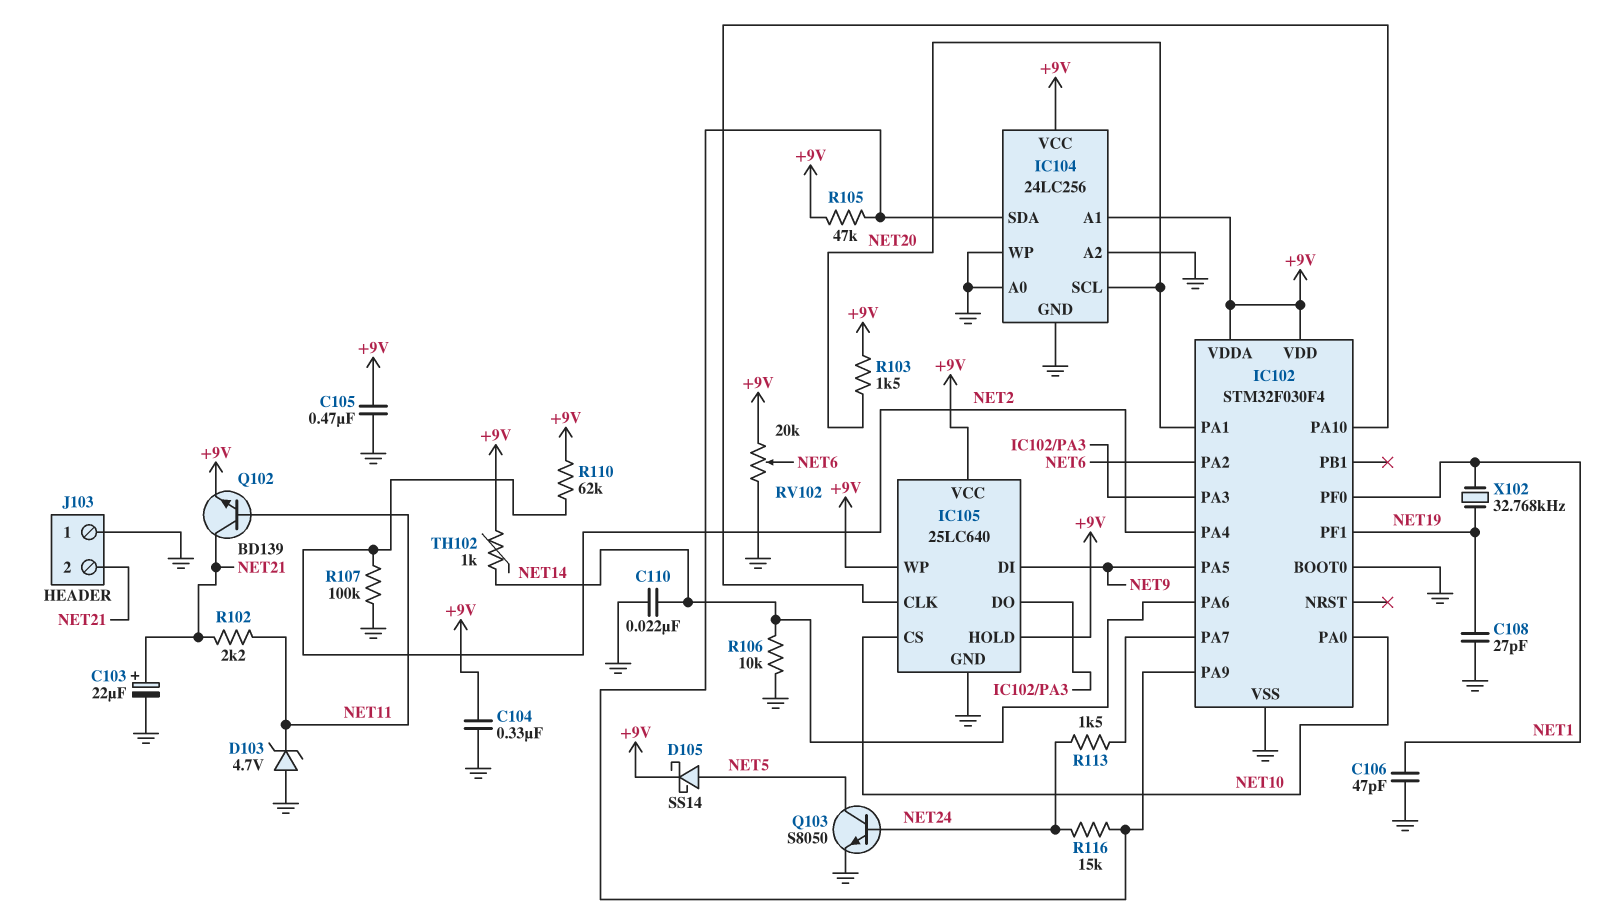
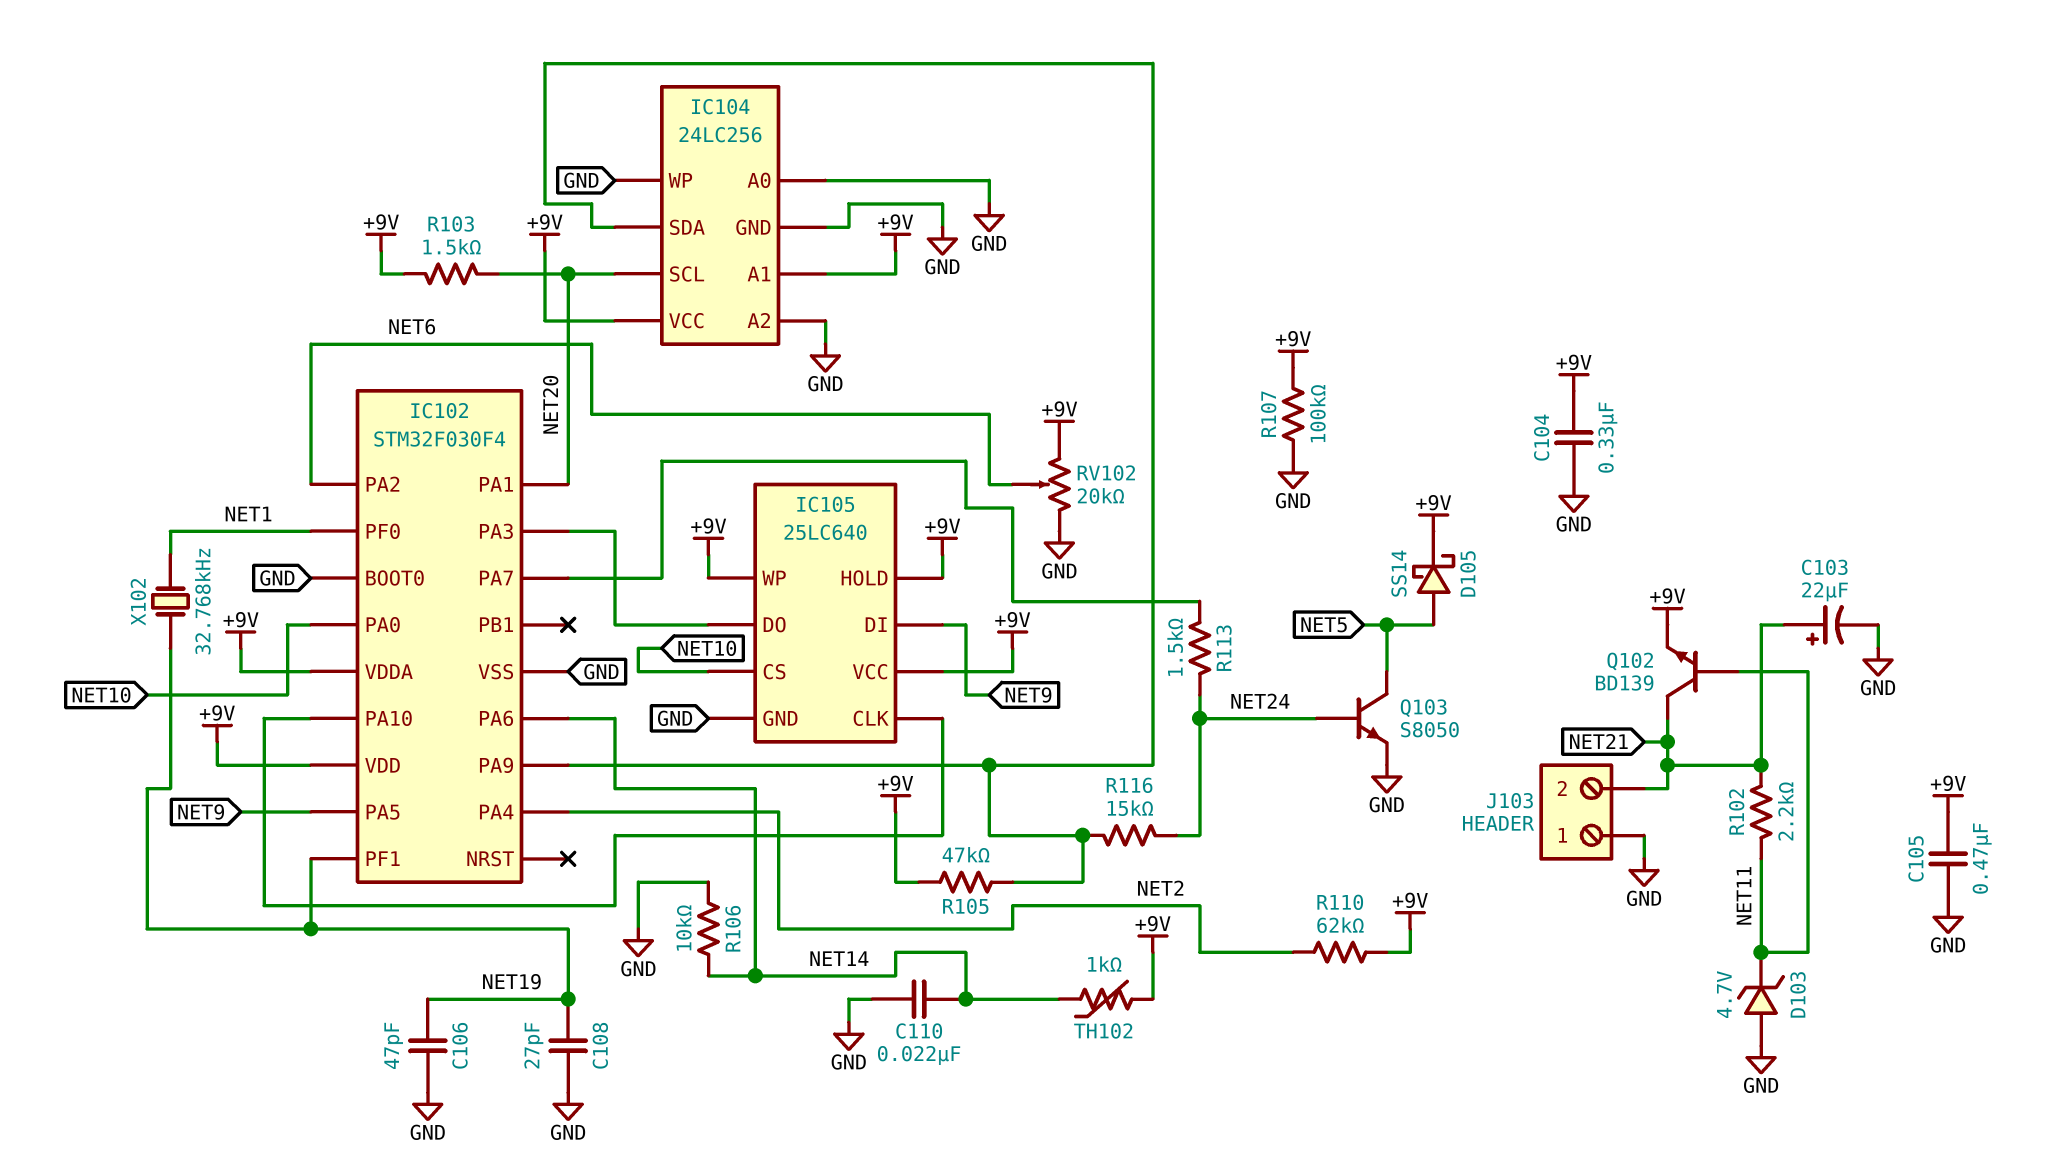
C106: 47pF (GND, NET1) -> 47pF (GND, NET19)
R107: 100k (GND, NET2) -> 100k (+9V, GND)

